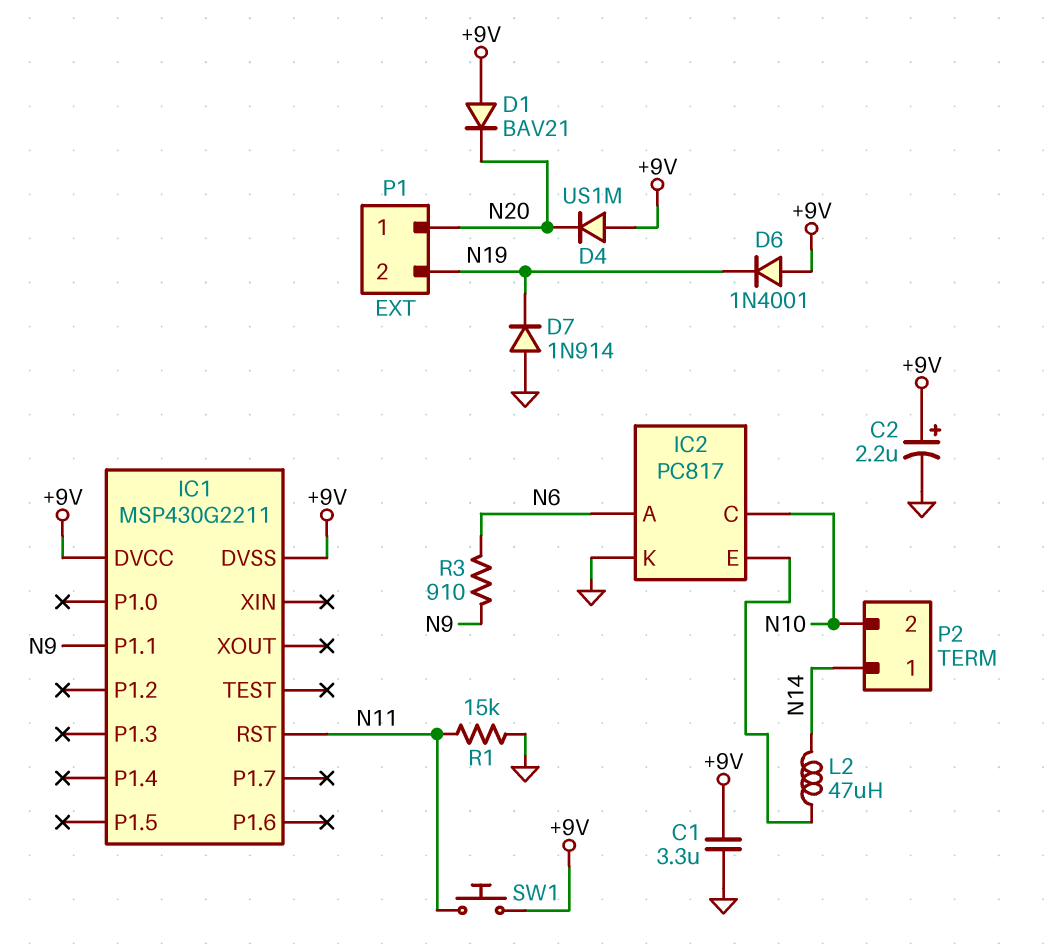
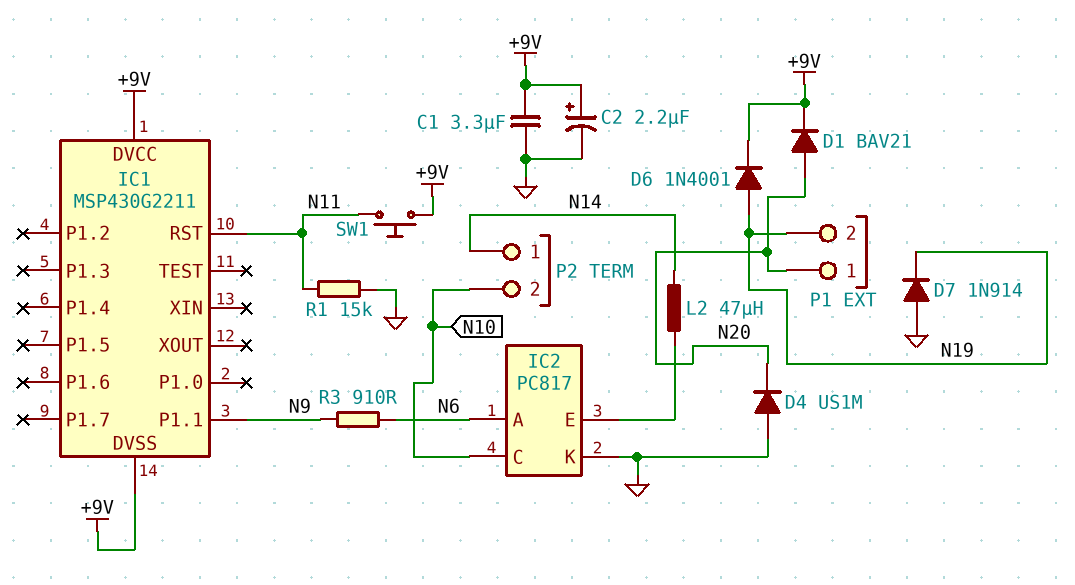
D1: diode BAV21 (A +9V, K N20) -> diode BAV21 (A N20, K +9V)
D4: diode US1M (A +9V, K N20) -> diode US1M (A GND, K N20)
D6: diode 1N4001 (A +9V, K N19) -> diode 1N4001 (A N19, K +9V)

